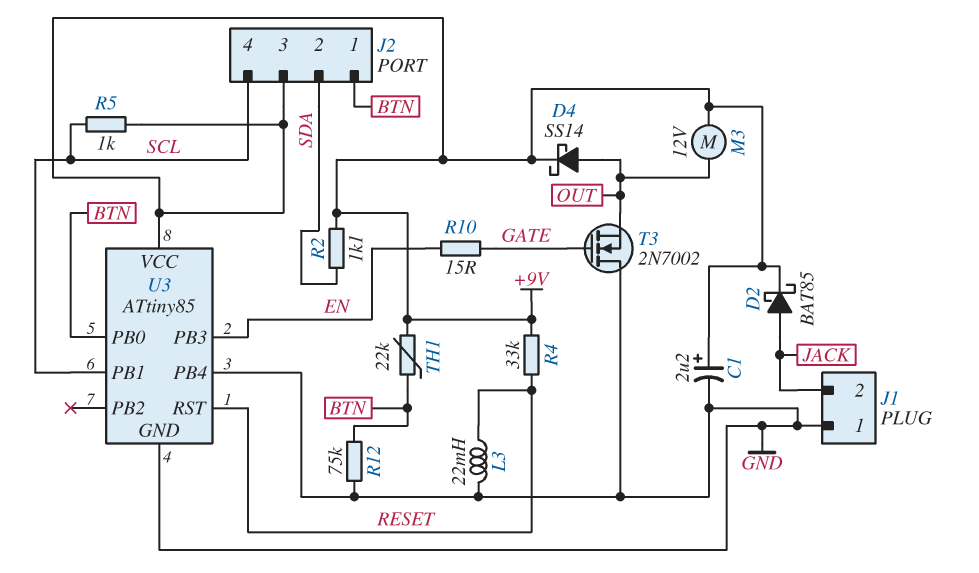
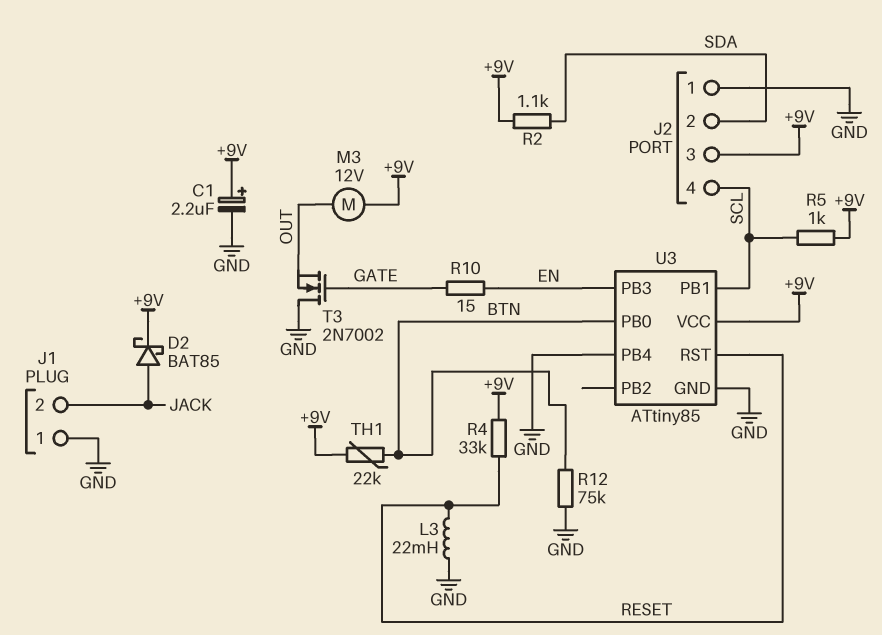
D4: schottky SS14 (A OUT, K +9V) -> none
J2 pin 1: BTN -> GND

